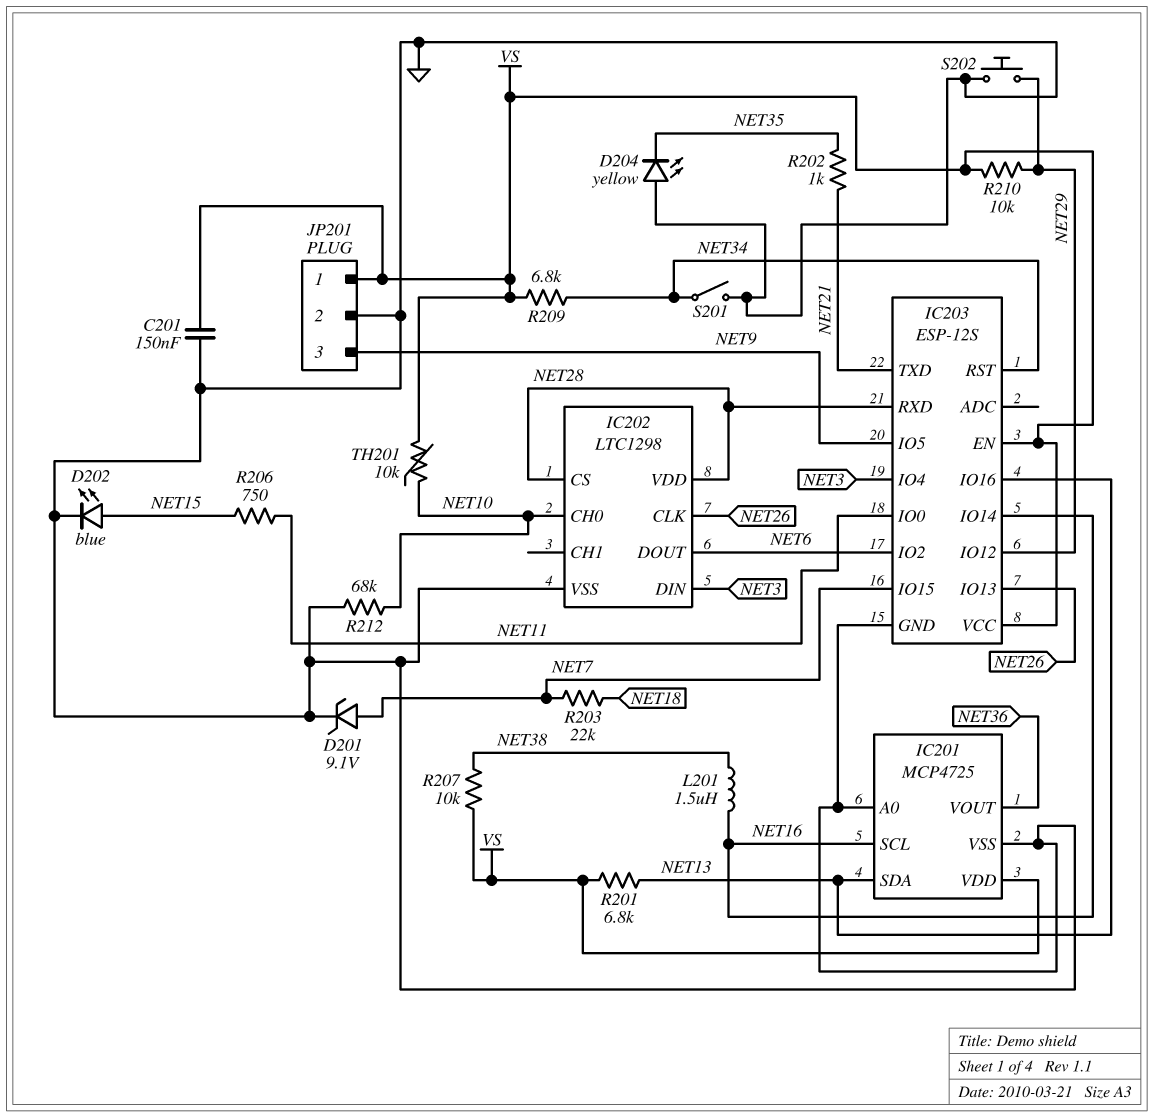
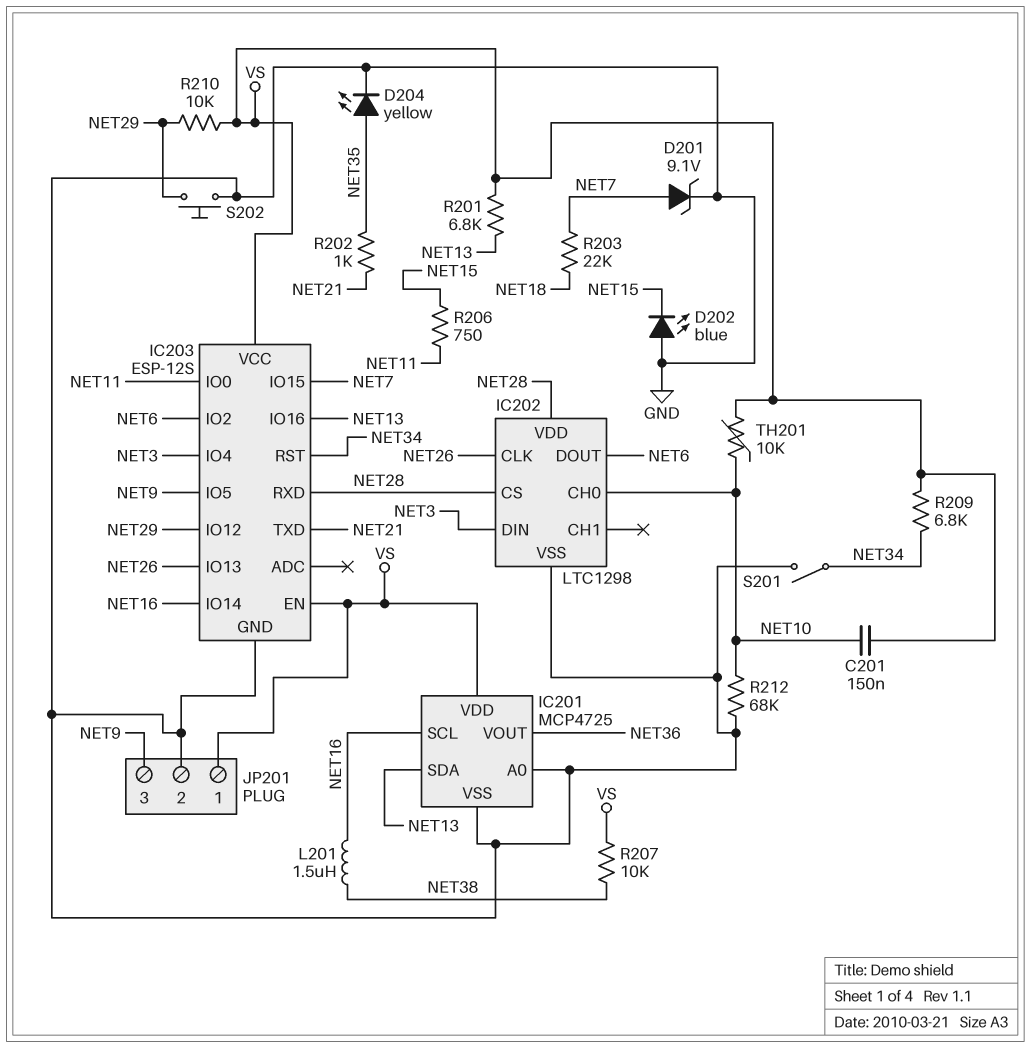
C201: 150nF (GND, VS) -> 150nF (NET10, VS)
D202: LED blue (A NET15, K GND) -> LED blue (A GND, K NET15)
D204: LED yellow (A GND, K NET35) -> LED yellow (A NET35, K GND)

